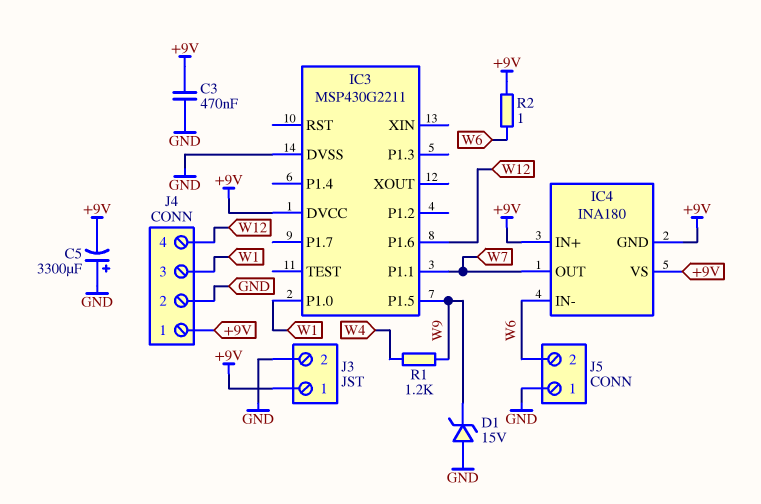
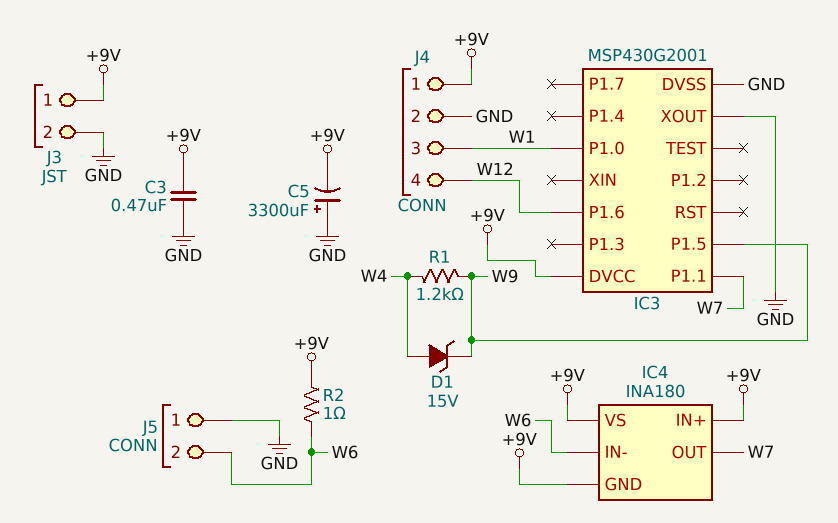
D1: zener 15V (A GND, K W9) -> zener 15V (A W4, K W9)
IC3: MSP430G2211 -> MSP430G2001
IC3 pin XOUT: none -> GND

